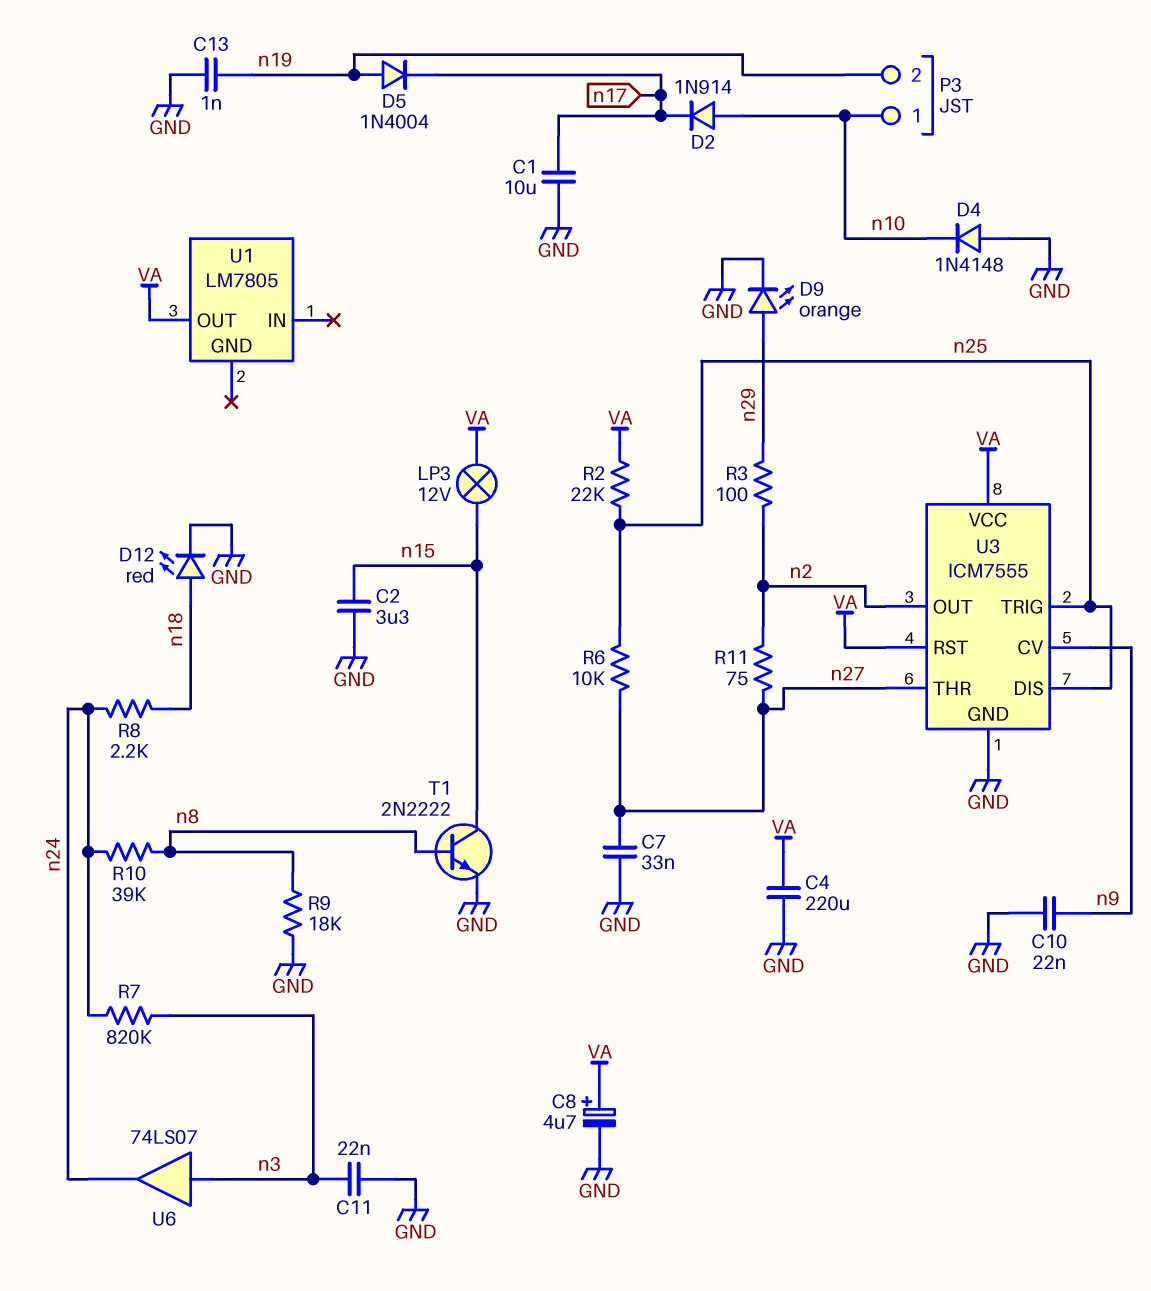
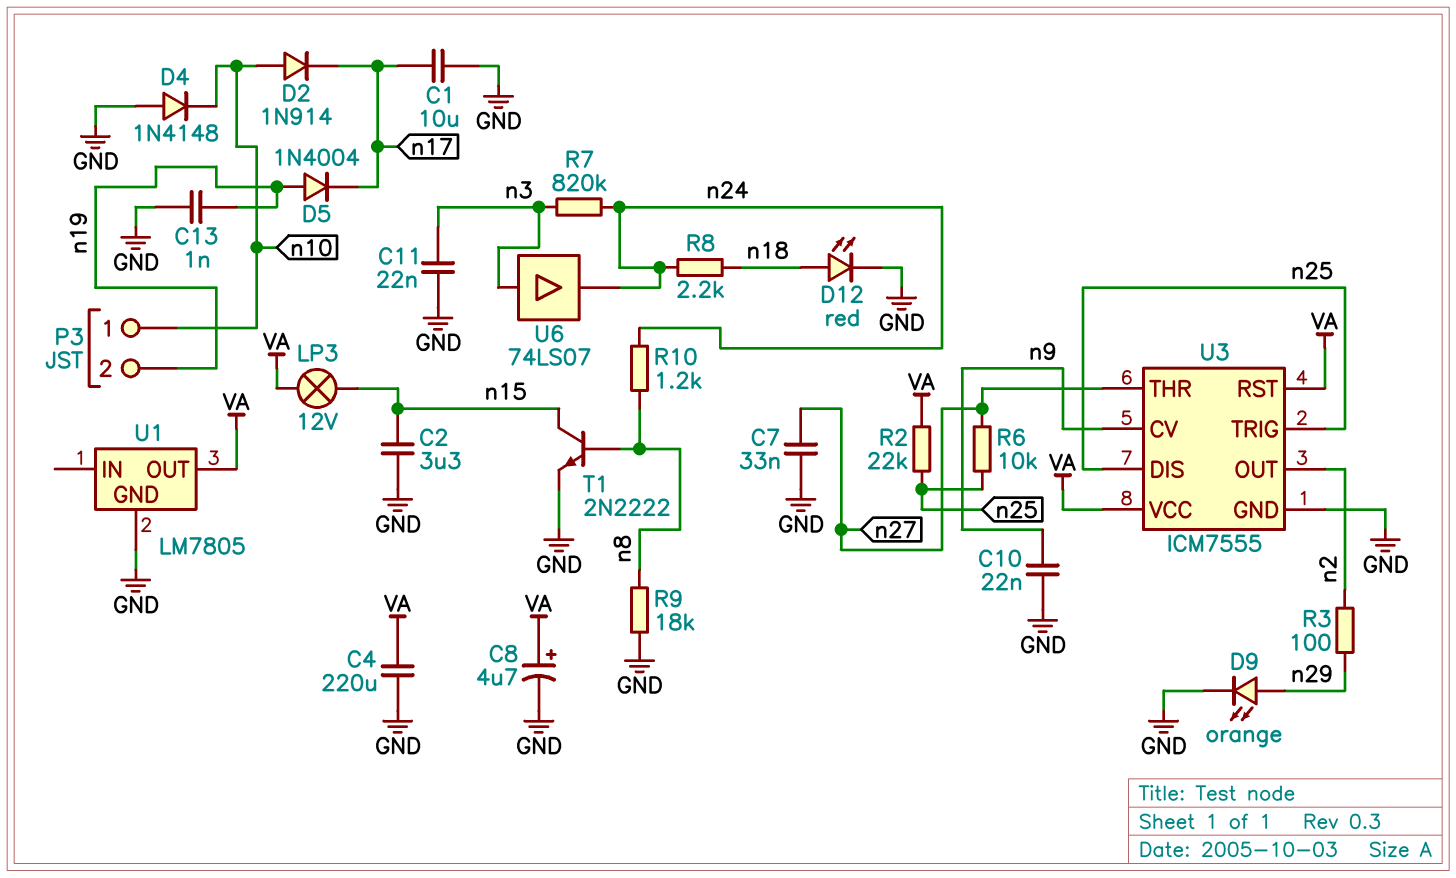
R10: 39k (n8, n24) -> 1.2k (n8, n24)
R11: 75 (n2, n27) -> none
U1 pin GND: none -> GND

